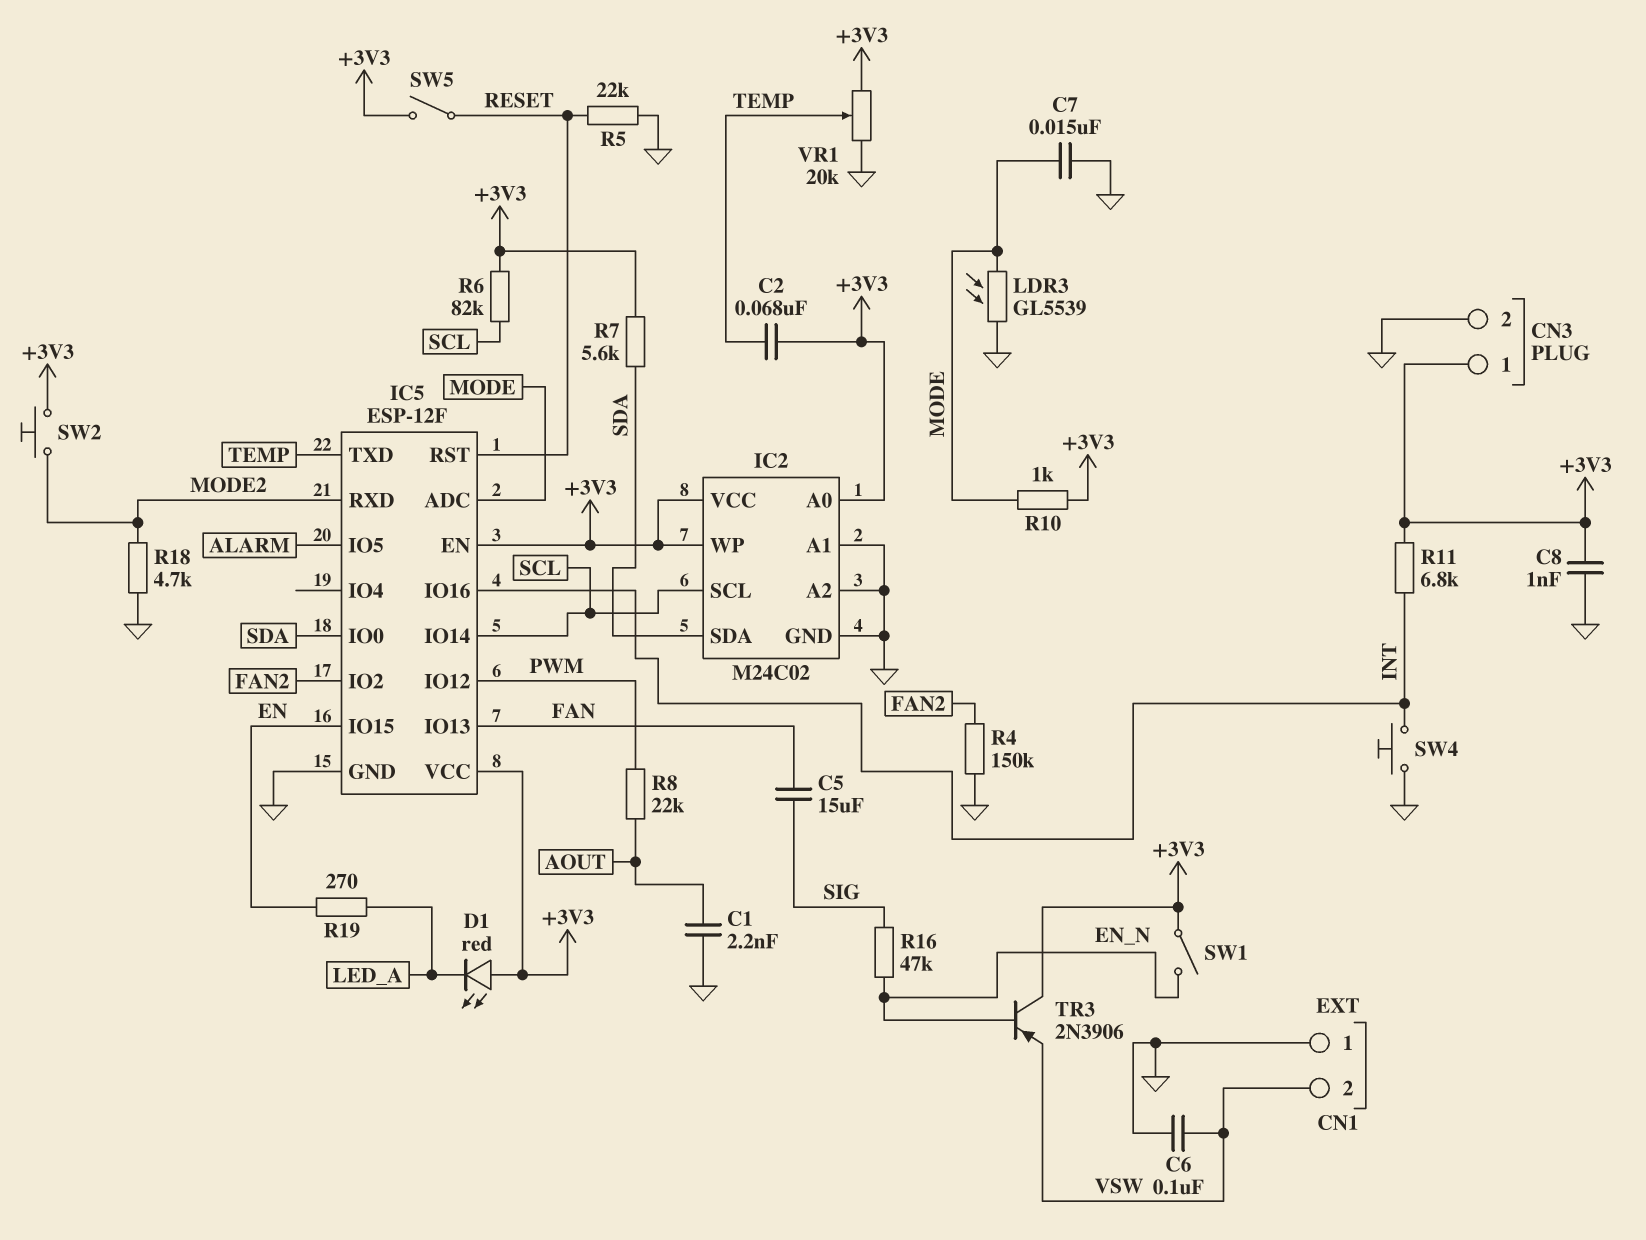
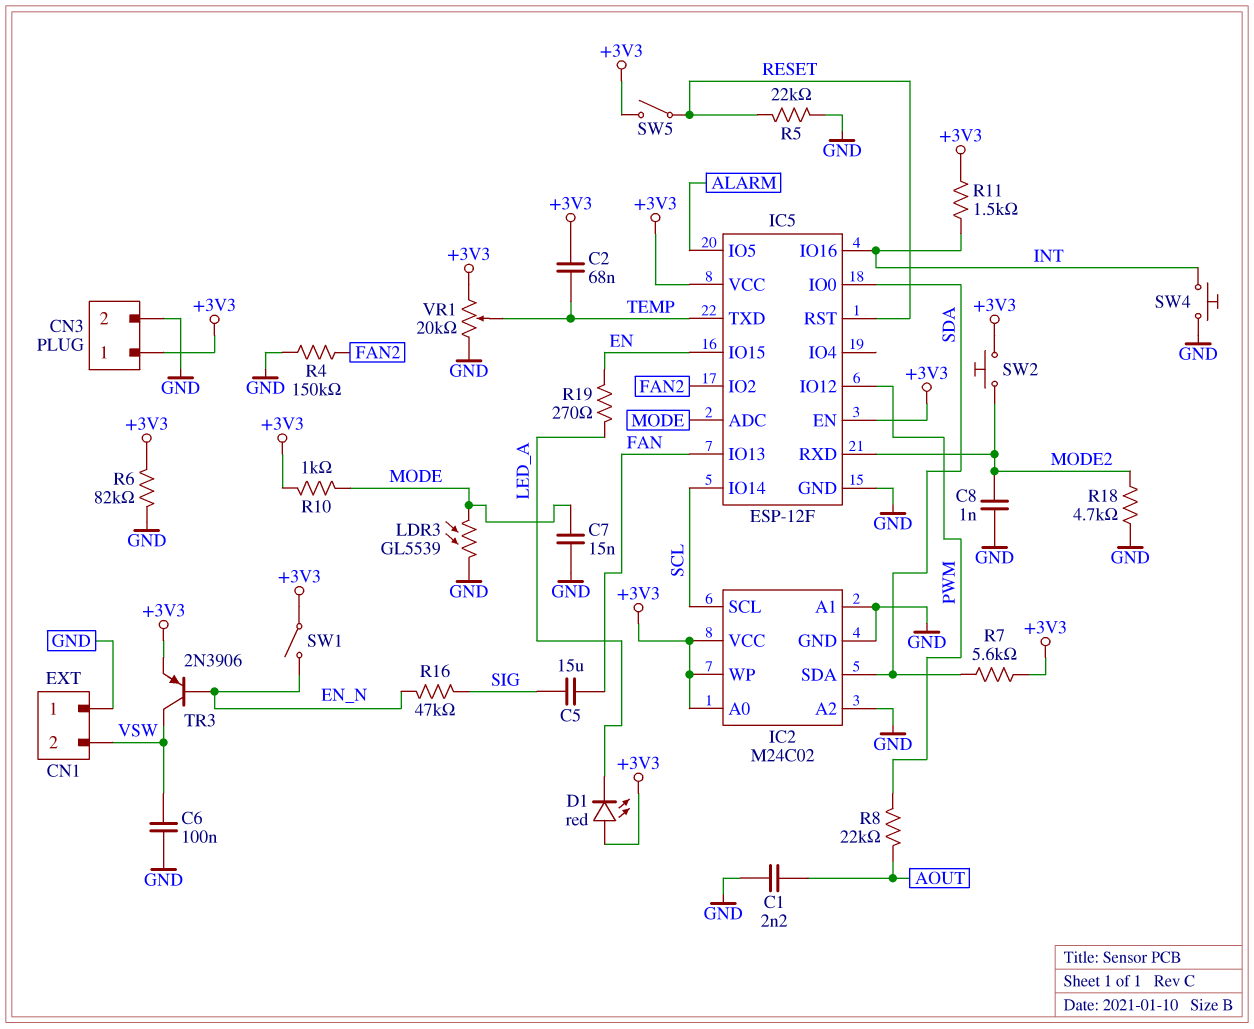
C8: 1nF (+3V3, GND) -> 1nF (GND, MODE2)
R6: 82k (+3V3, SCL) -> 82k (+3V3, GND)
R11: 6.8k (+3V3, INT) -> 1.5k (+3V3, INT)
TR3: PNP 2N3906 (B EN_N, C +3V3, E VSW) -> PNP 2N3906 (B EN_N, C VSW, E +3V3)

